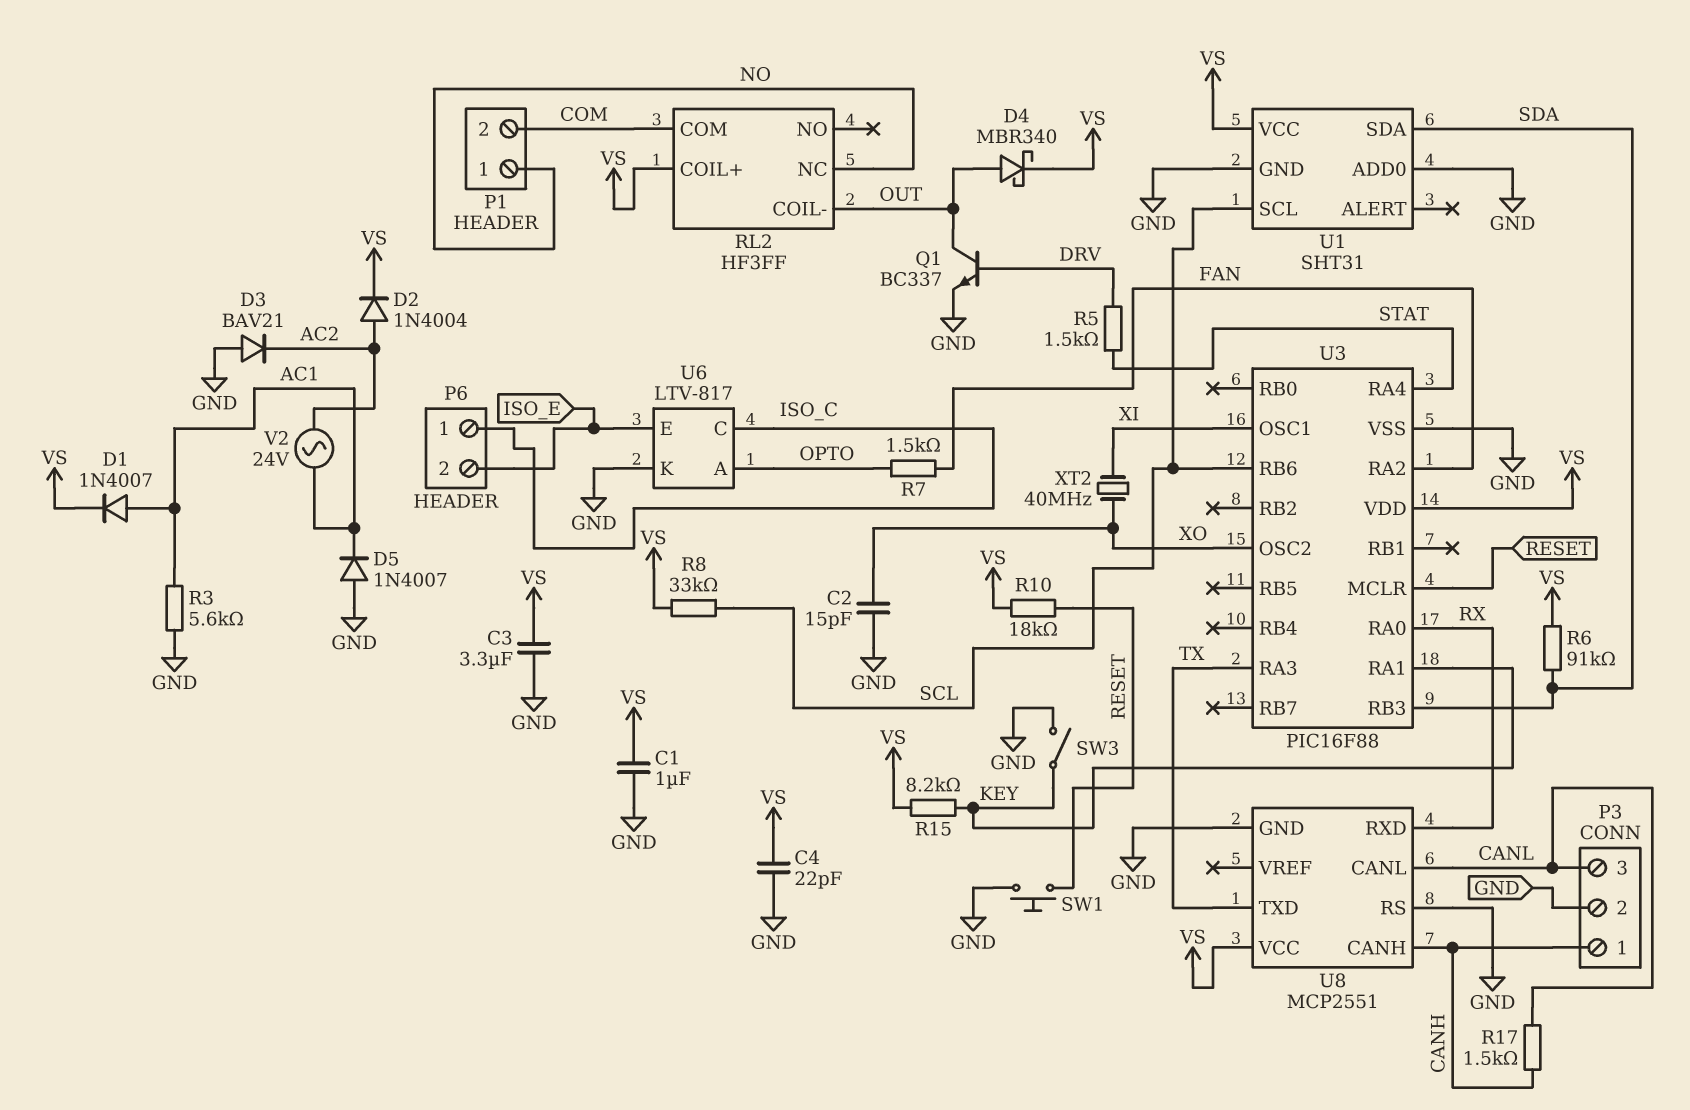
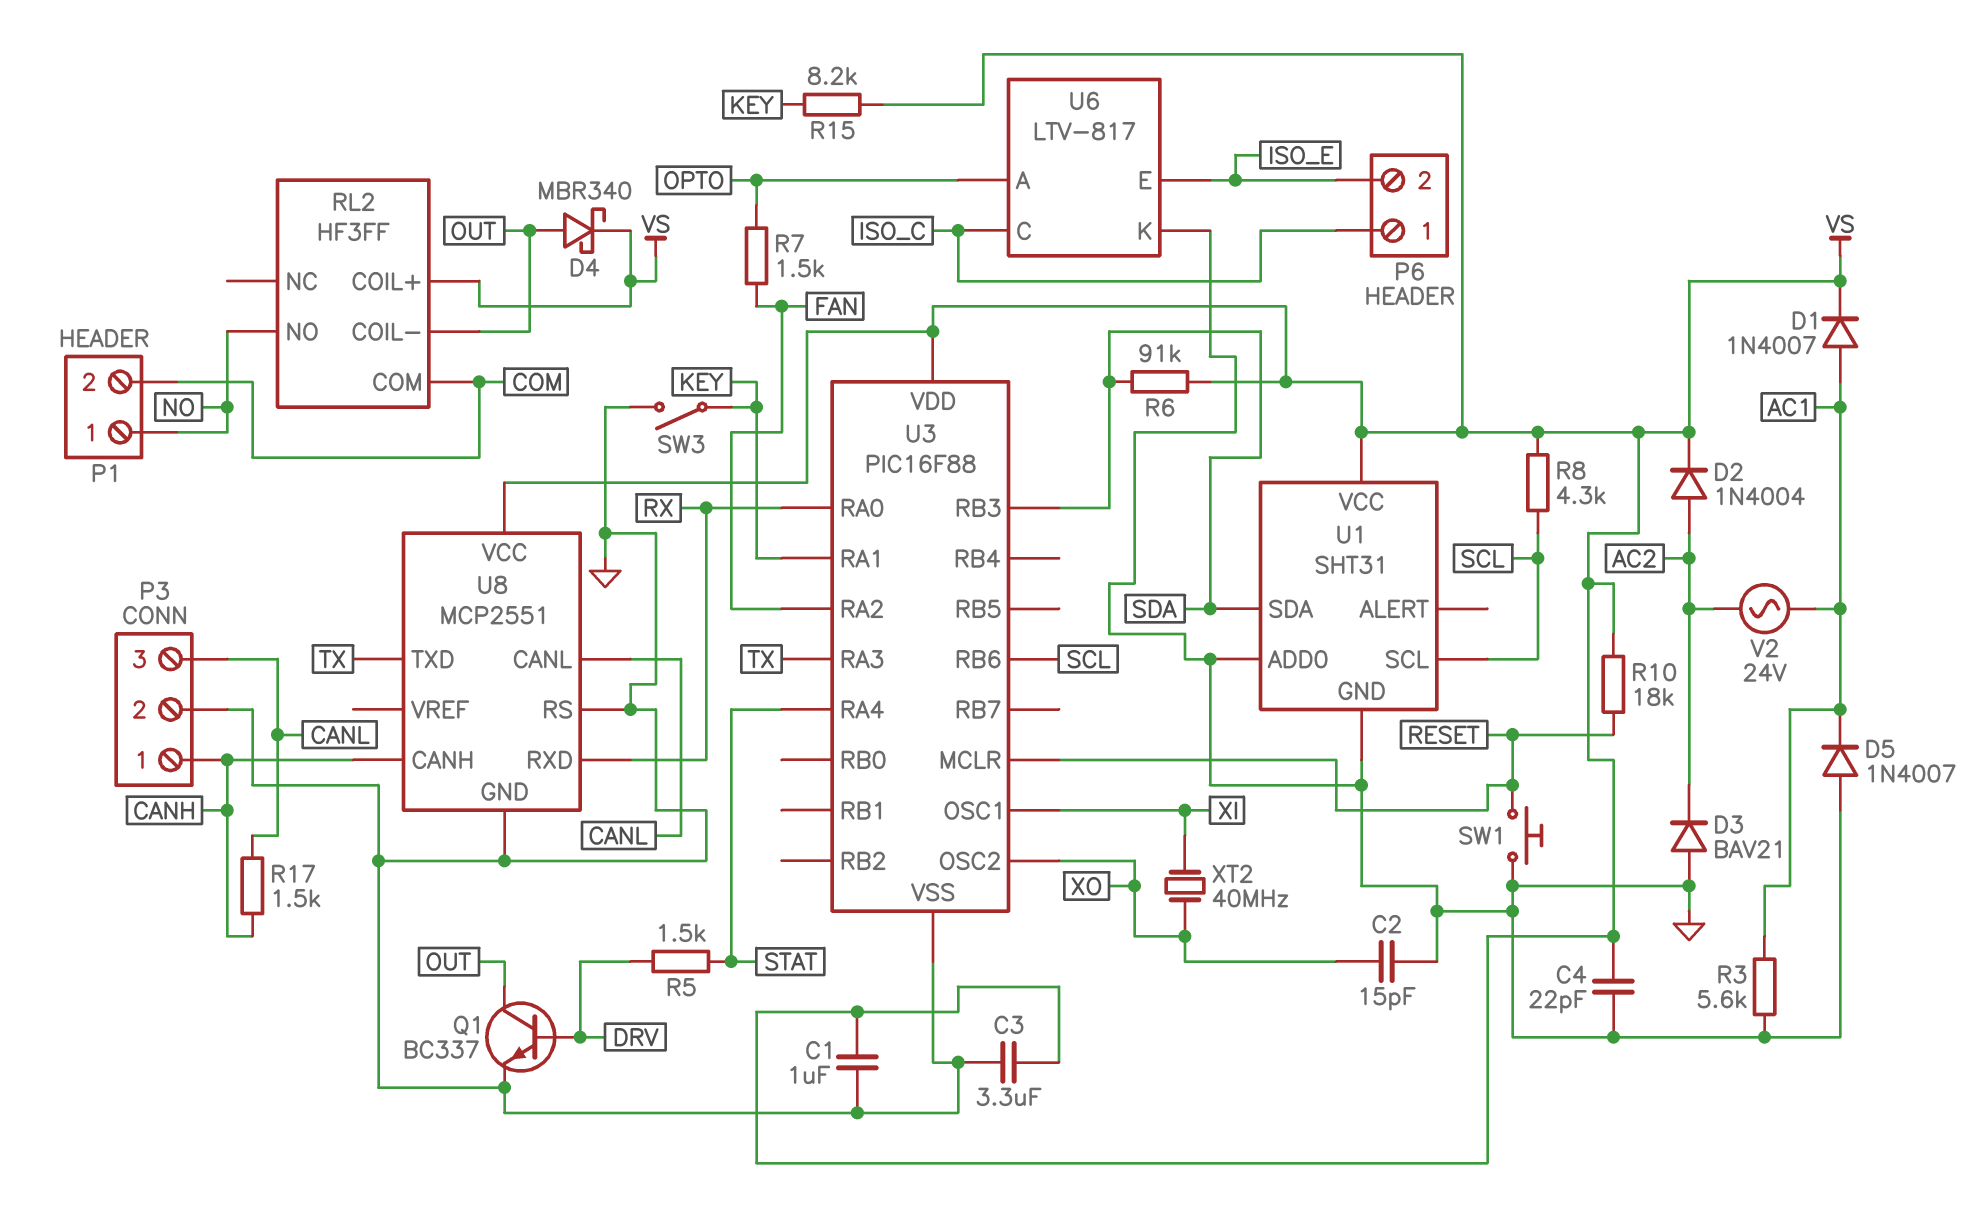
R8: 33k (SCL, VS) -> 4.3k (SCL, VS)
RL2 pin NC: NO -> none
RL2 pin NO: none -> NO

